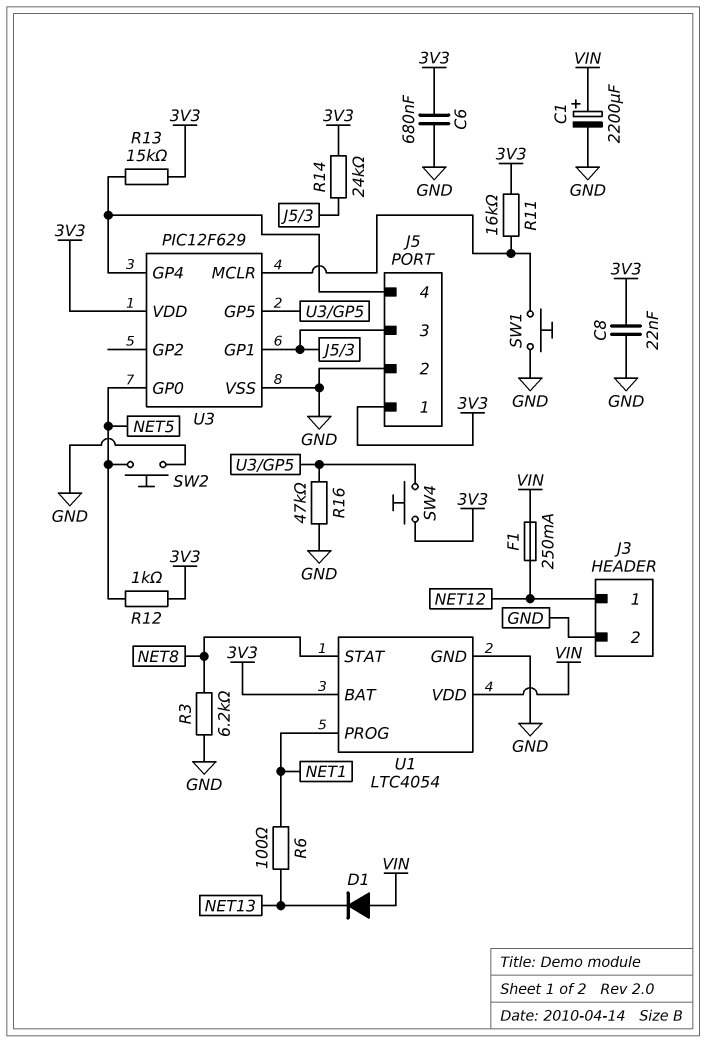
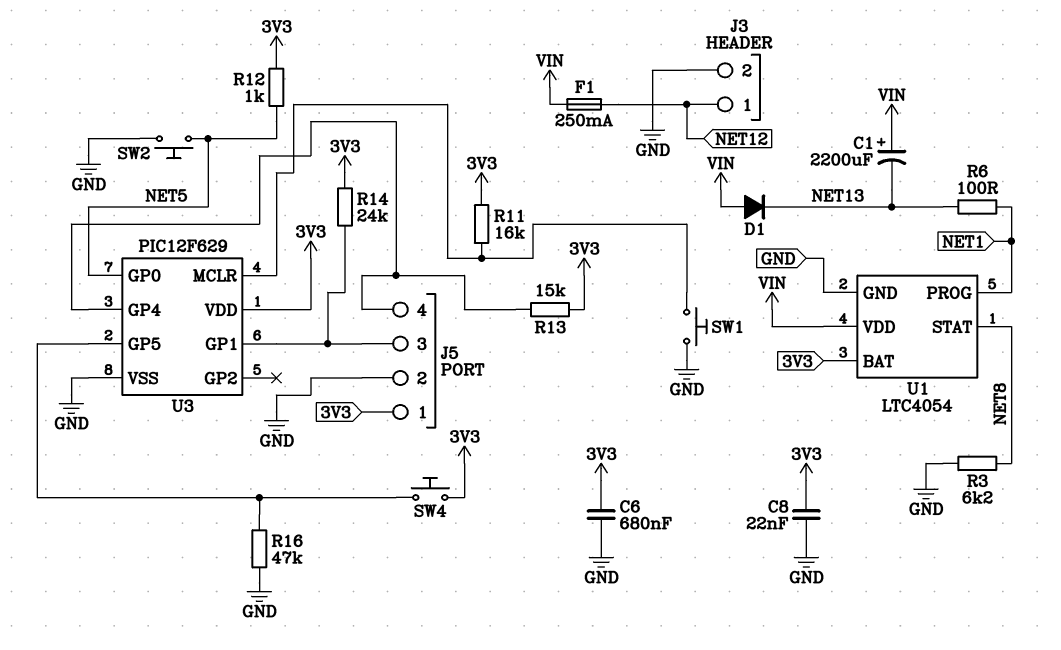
C1: 2200uF (plus VIN, minus GND) -> 2200uF (plus VIN, minus NET13)

